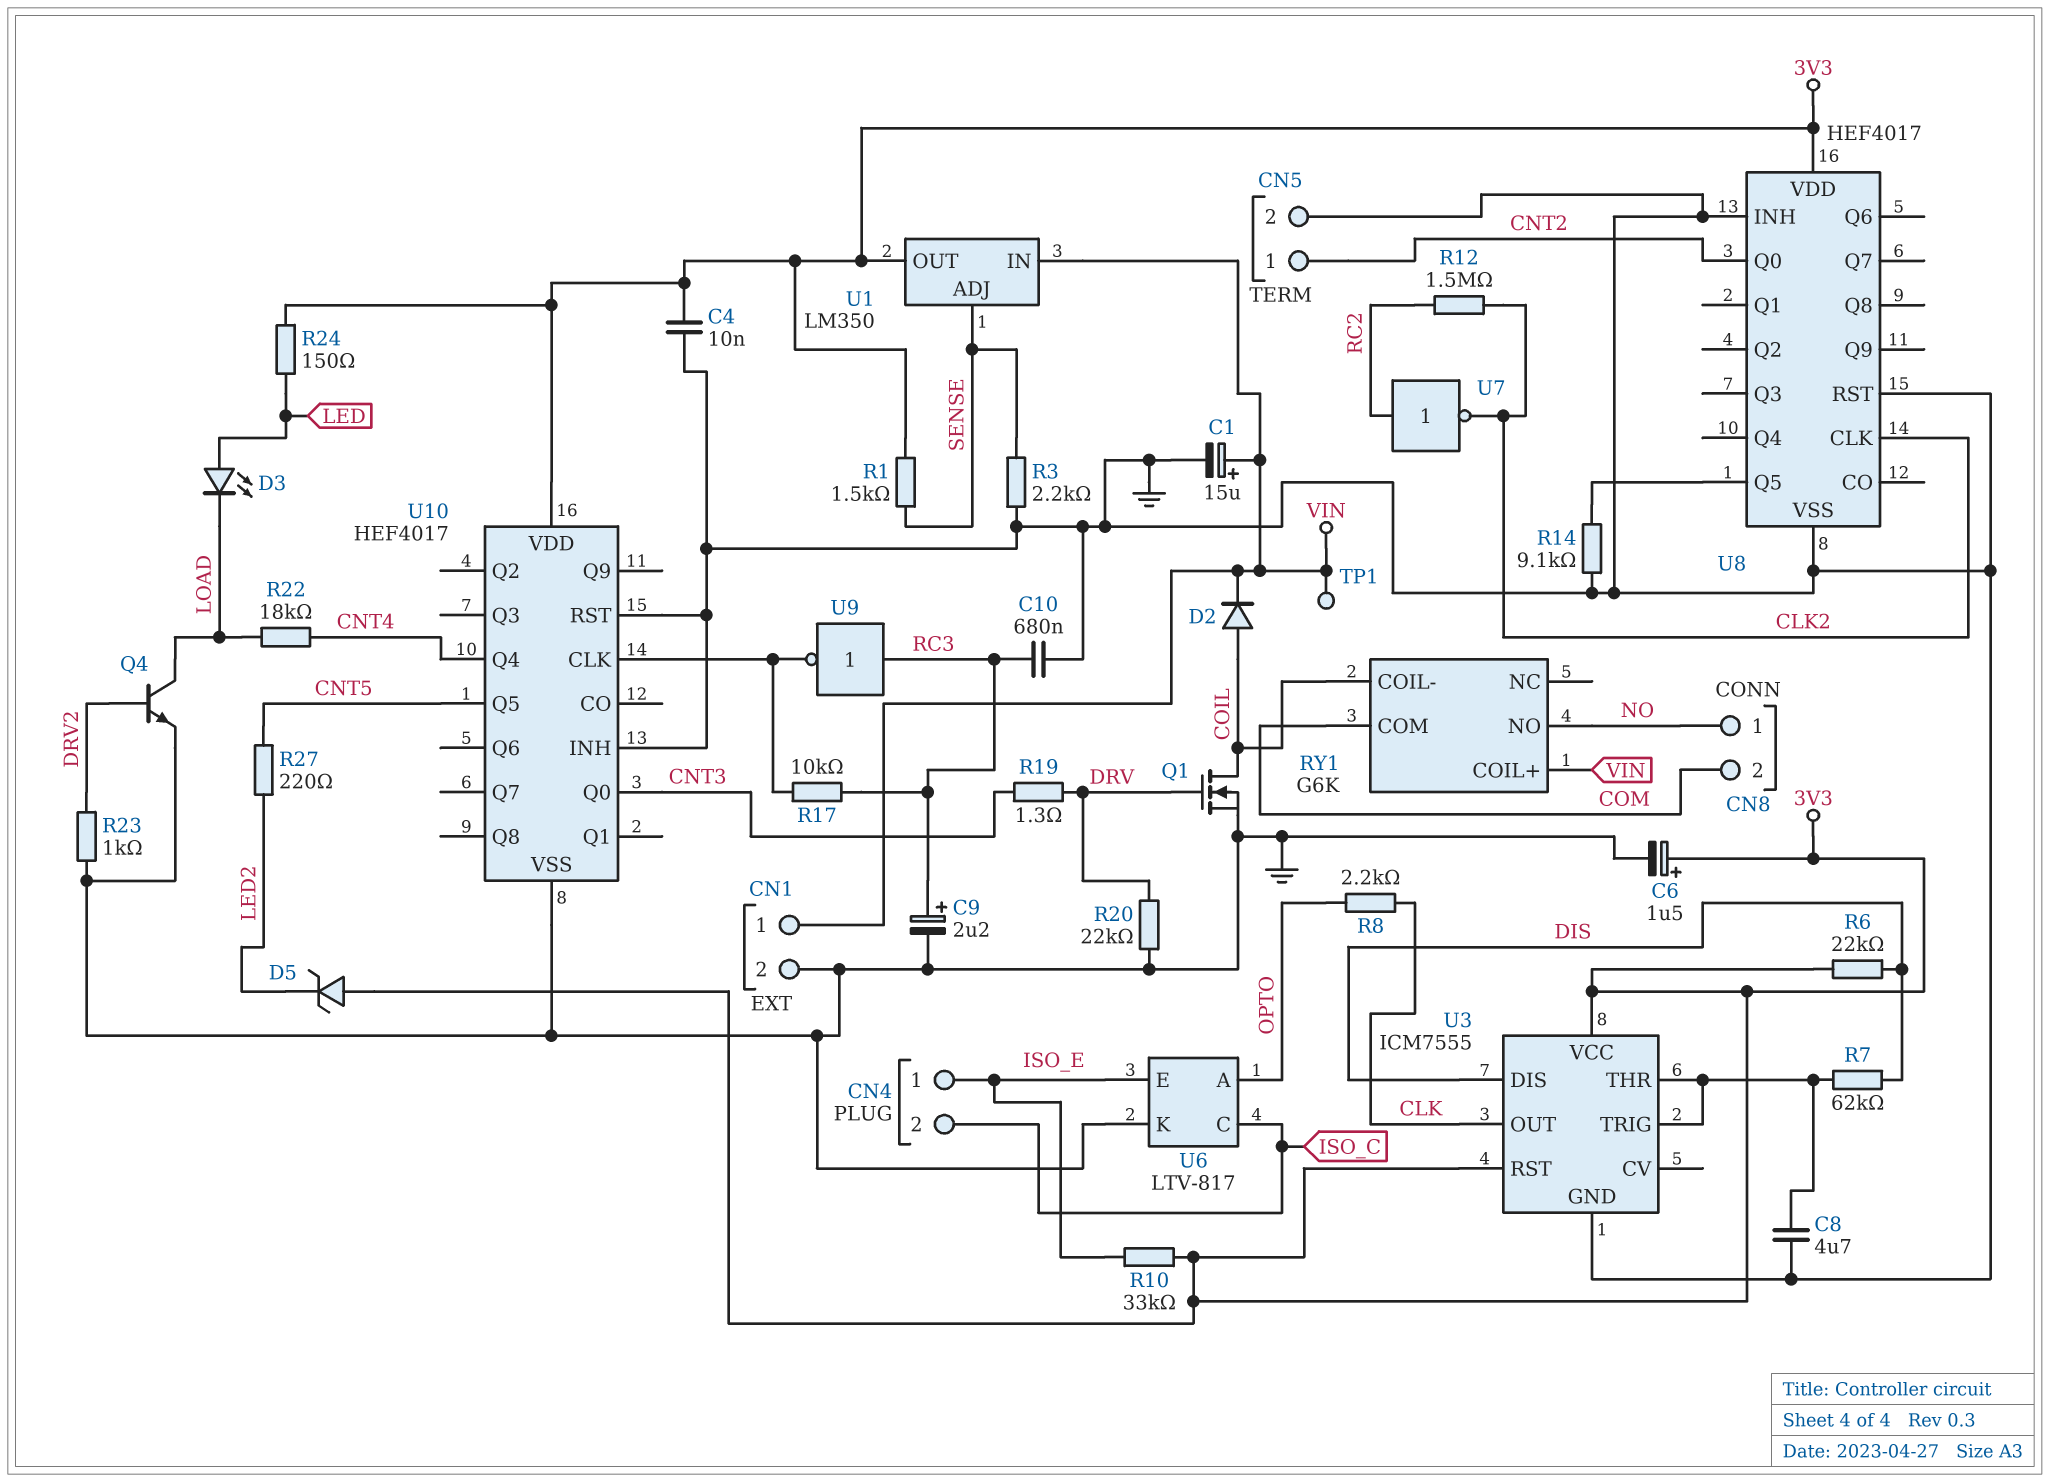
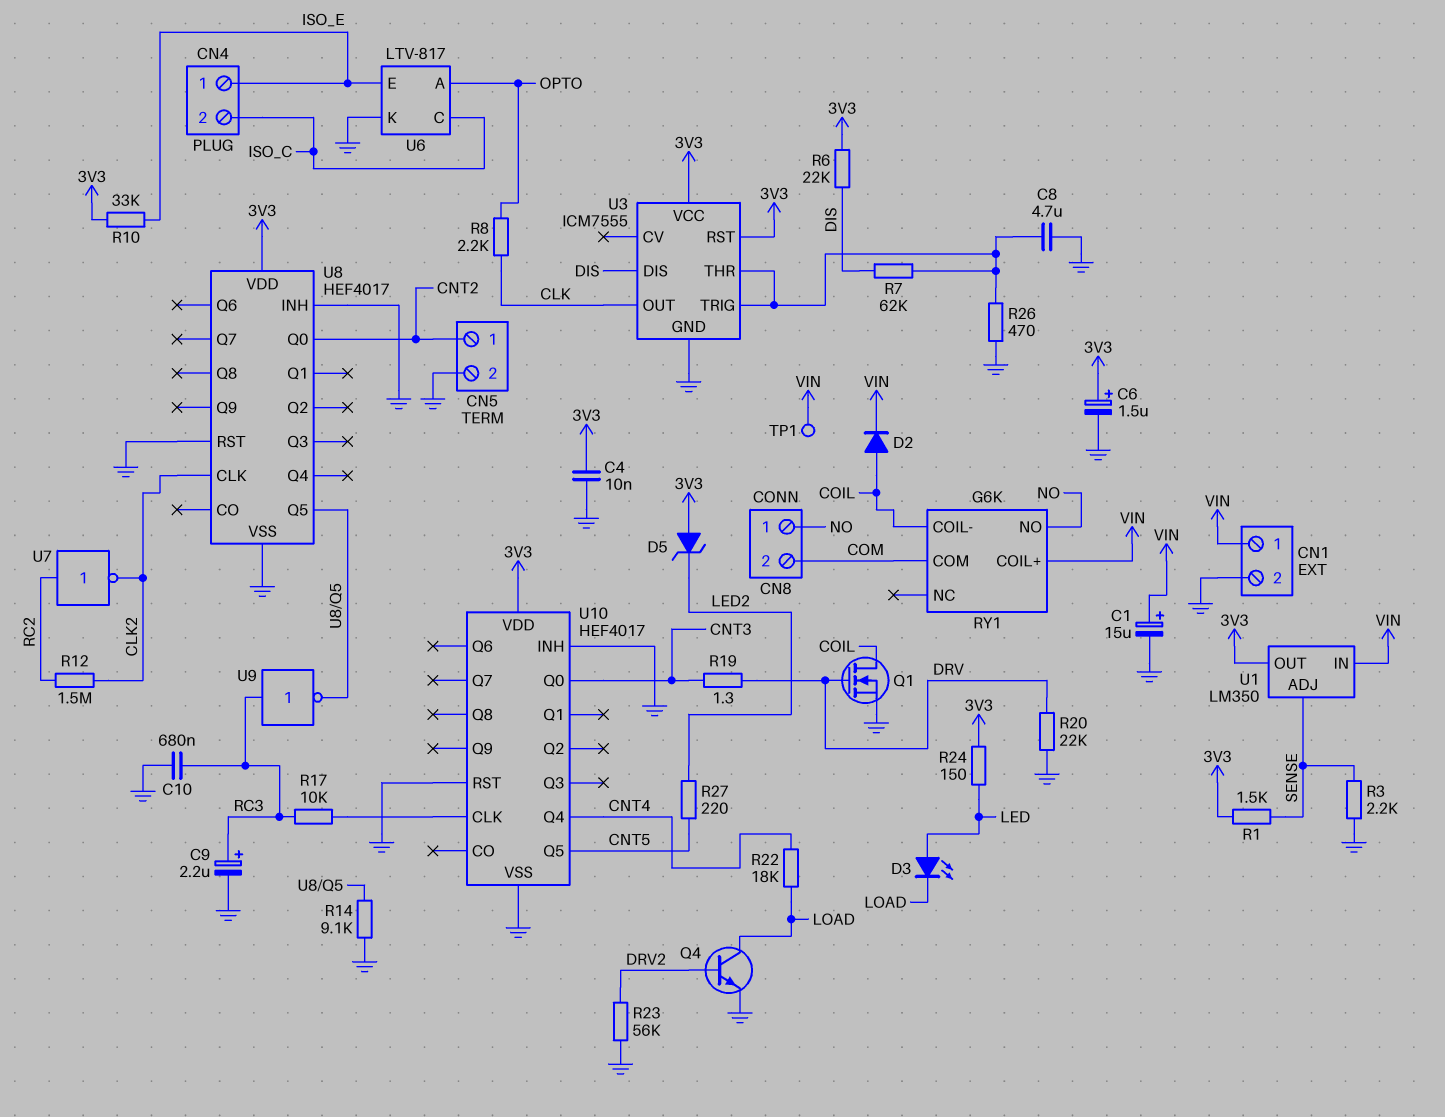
R23: 1k (DRV2, GND) -> 56k (DRV2, GND)
R26: none -> 470 (GND, U3/THR)
U9: NOT (in RC3, out U10/CLK) -> NOT (in RC3, out U8/Q5)

